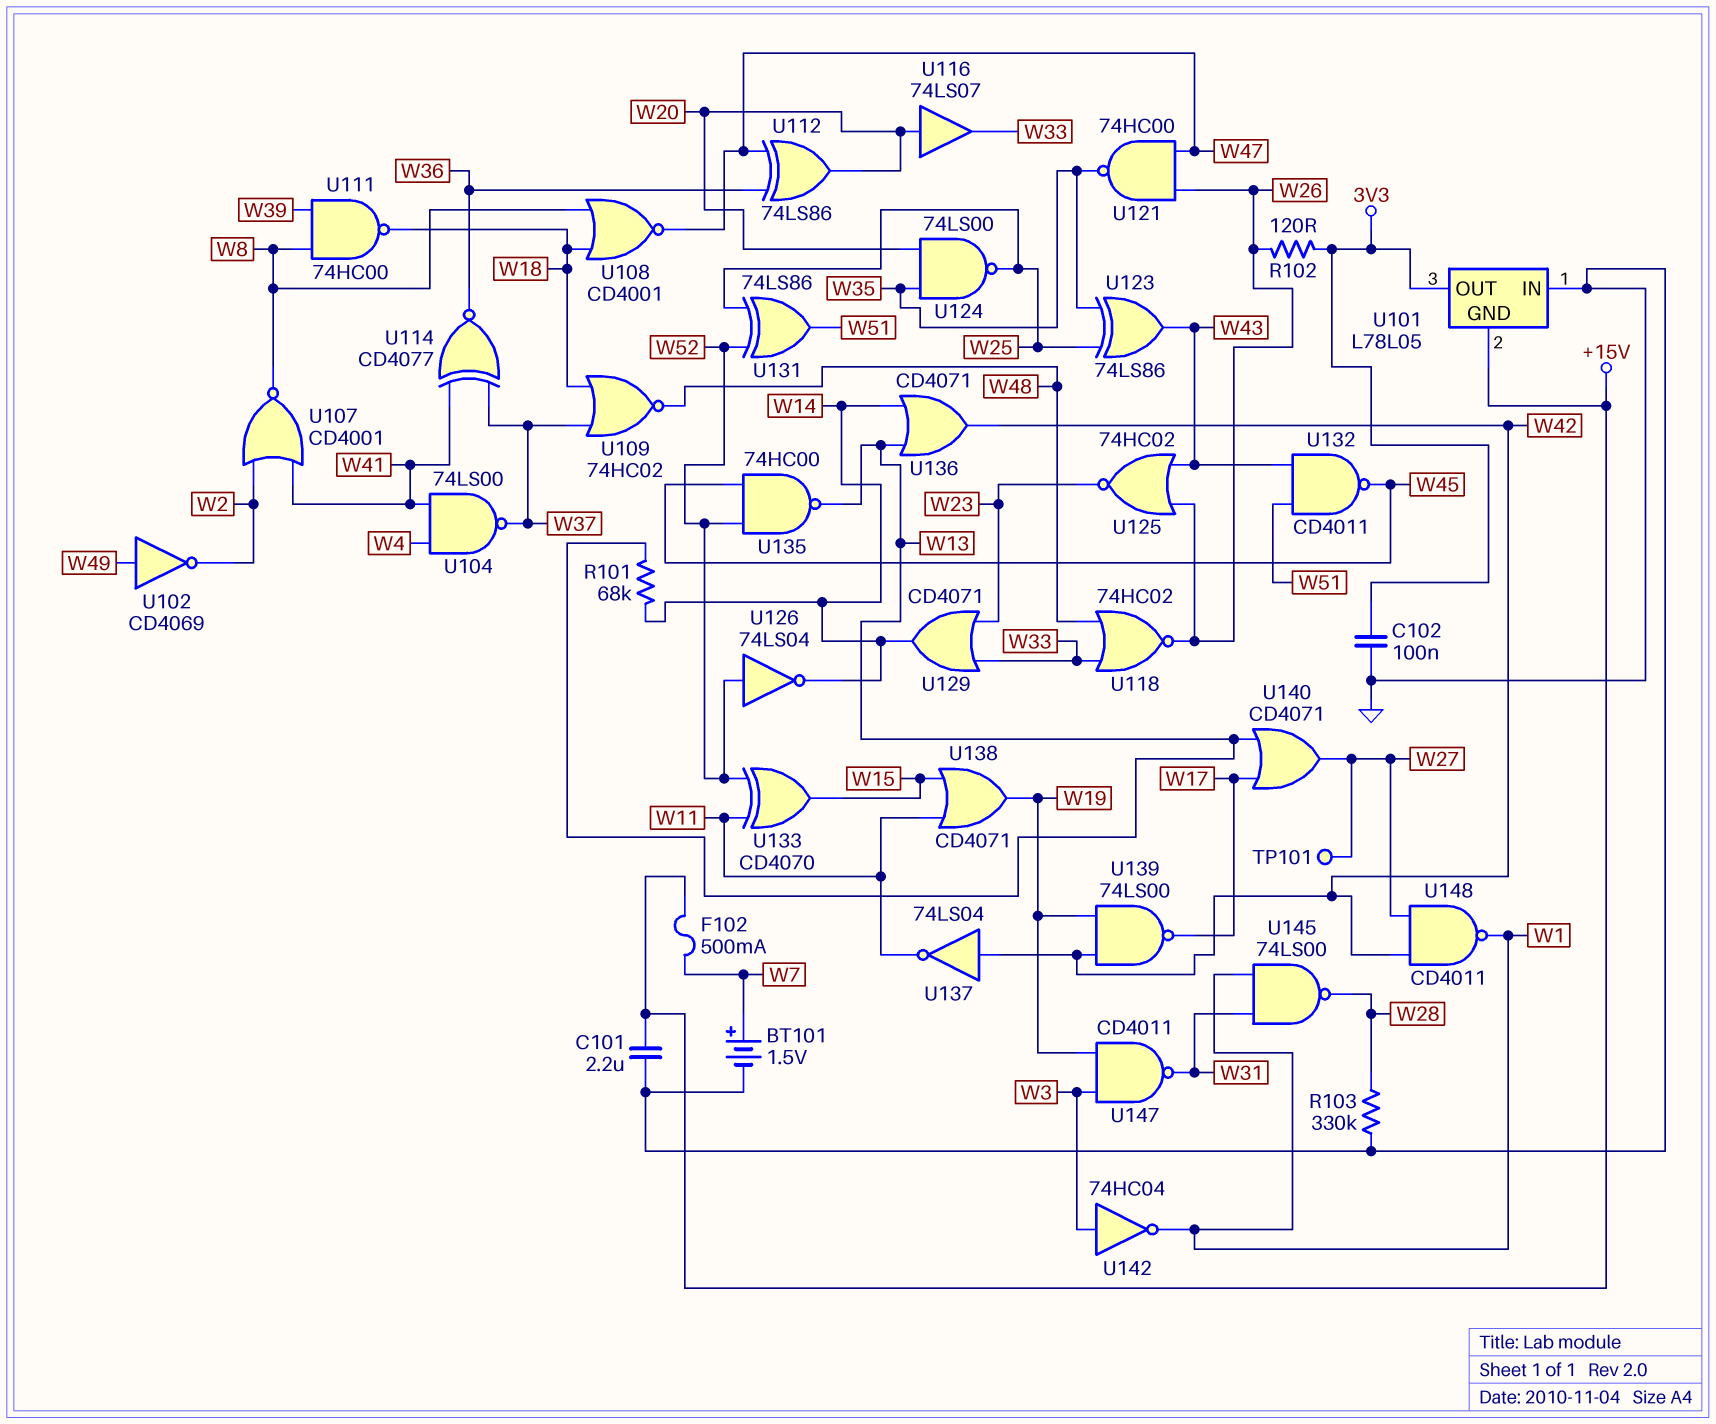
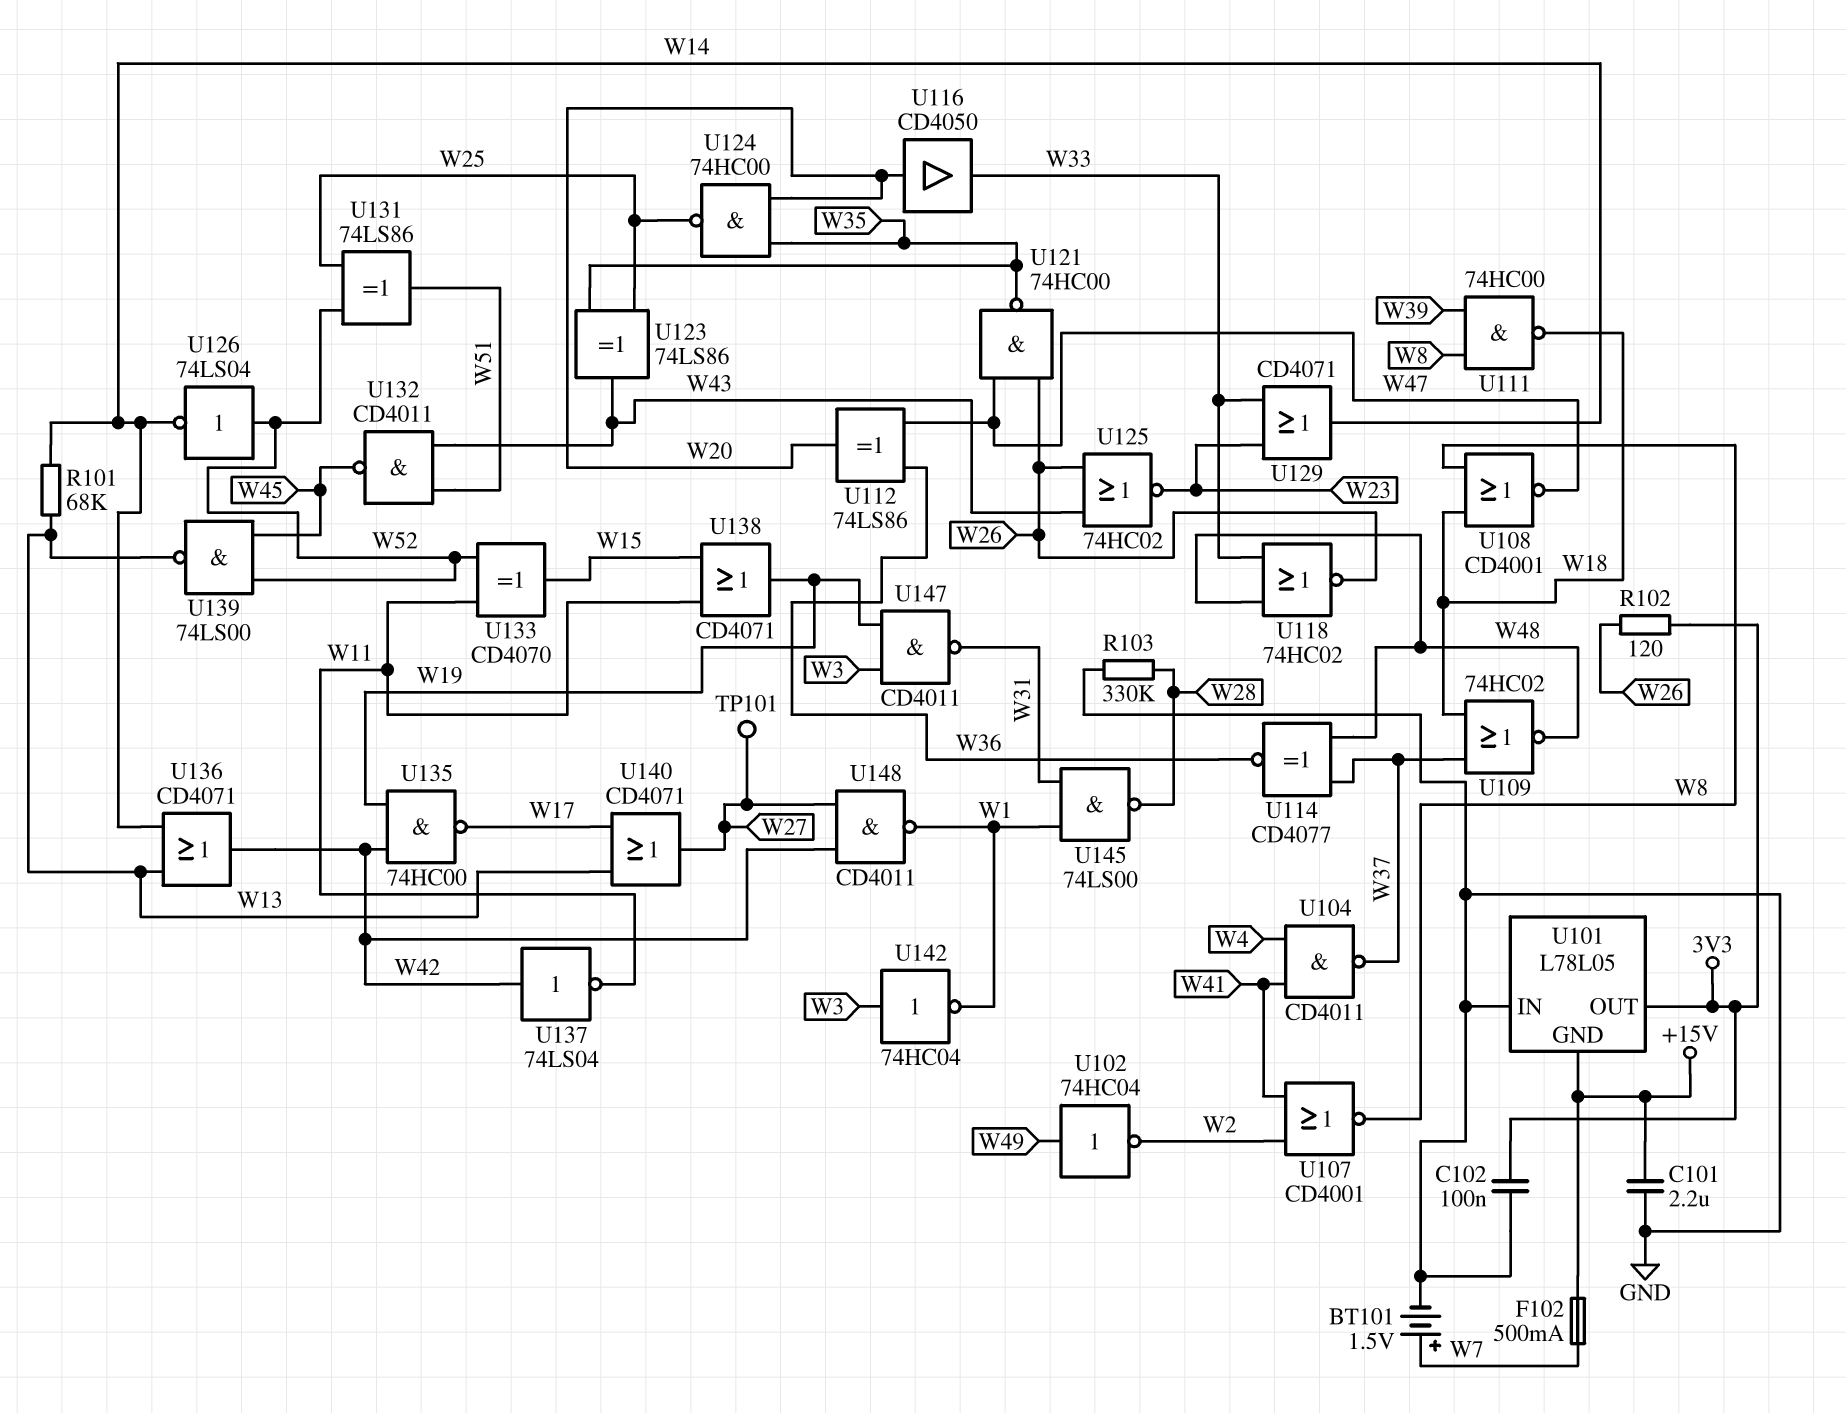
U102: NOT CD4069 (in W49, out W2) -> NOT 74HC04 (in W49, out W2)
U104: NAND 74LS00 (in W4, in W41, out W37) -> NAND CD4011 (in W4, in W41, out W37)
U114: XNOR CD4077 (in W37, in W41, out W36) -> XNOR CD4077 (in W37, in W48, out W36)
U116: buffer 74LS07 (in W20, out W33) -> buffer CD4050 (in W20, out W33)
U124: NAND 74LS00 (in W20, in W35, out W25) -> NAND 74HC00 (in W20, in W35, out W25)
U135: NAND 74HC00 (in W45, in W52, out W13) -> NAND 74HC00 (in W19, in W42, out W17)
U139: NAND 74LS00 (in W19, in W42, out W17) -> NAND 74LS00 (in W45, in W52, out W13)

